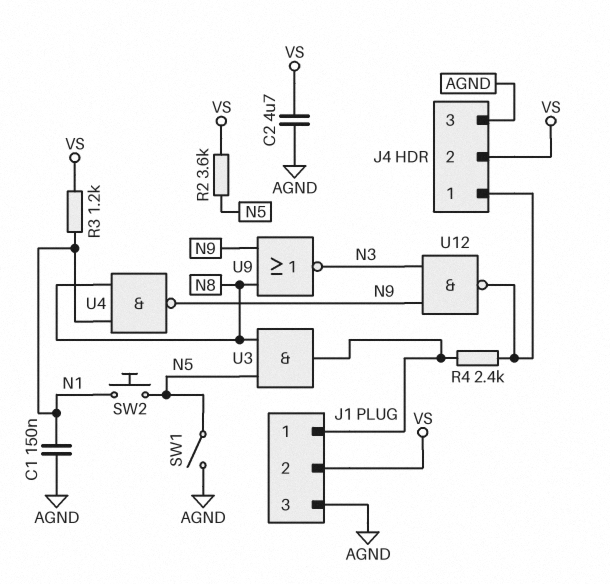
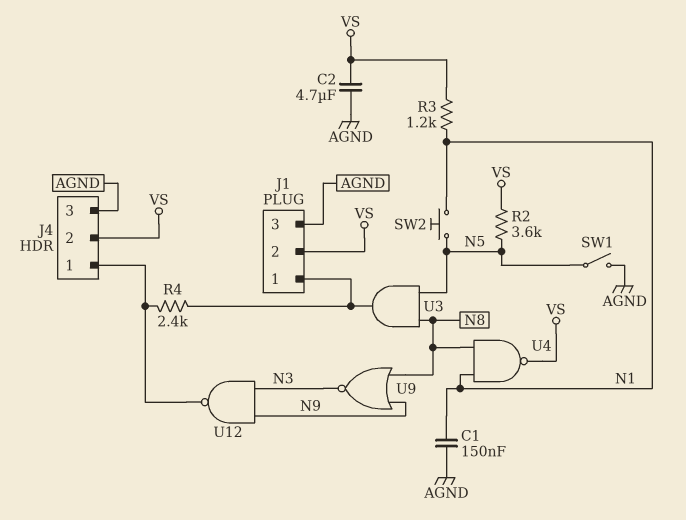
U4: NAND (in N1, in N8, out N9) -> NAND (in N1, in N8, out VS)

